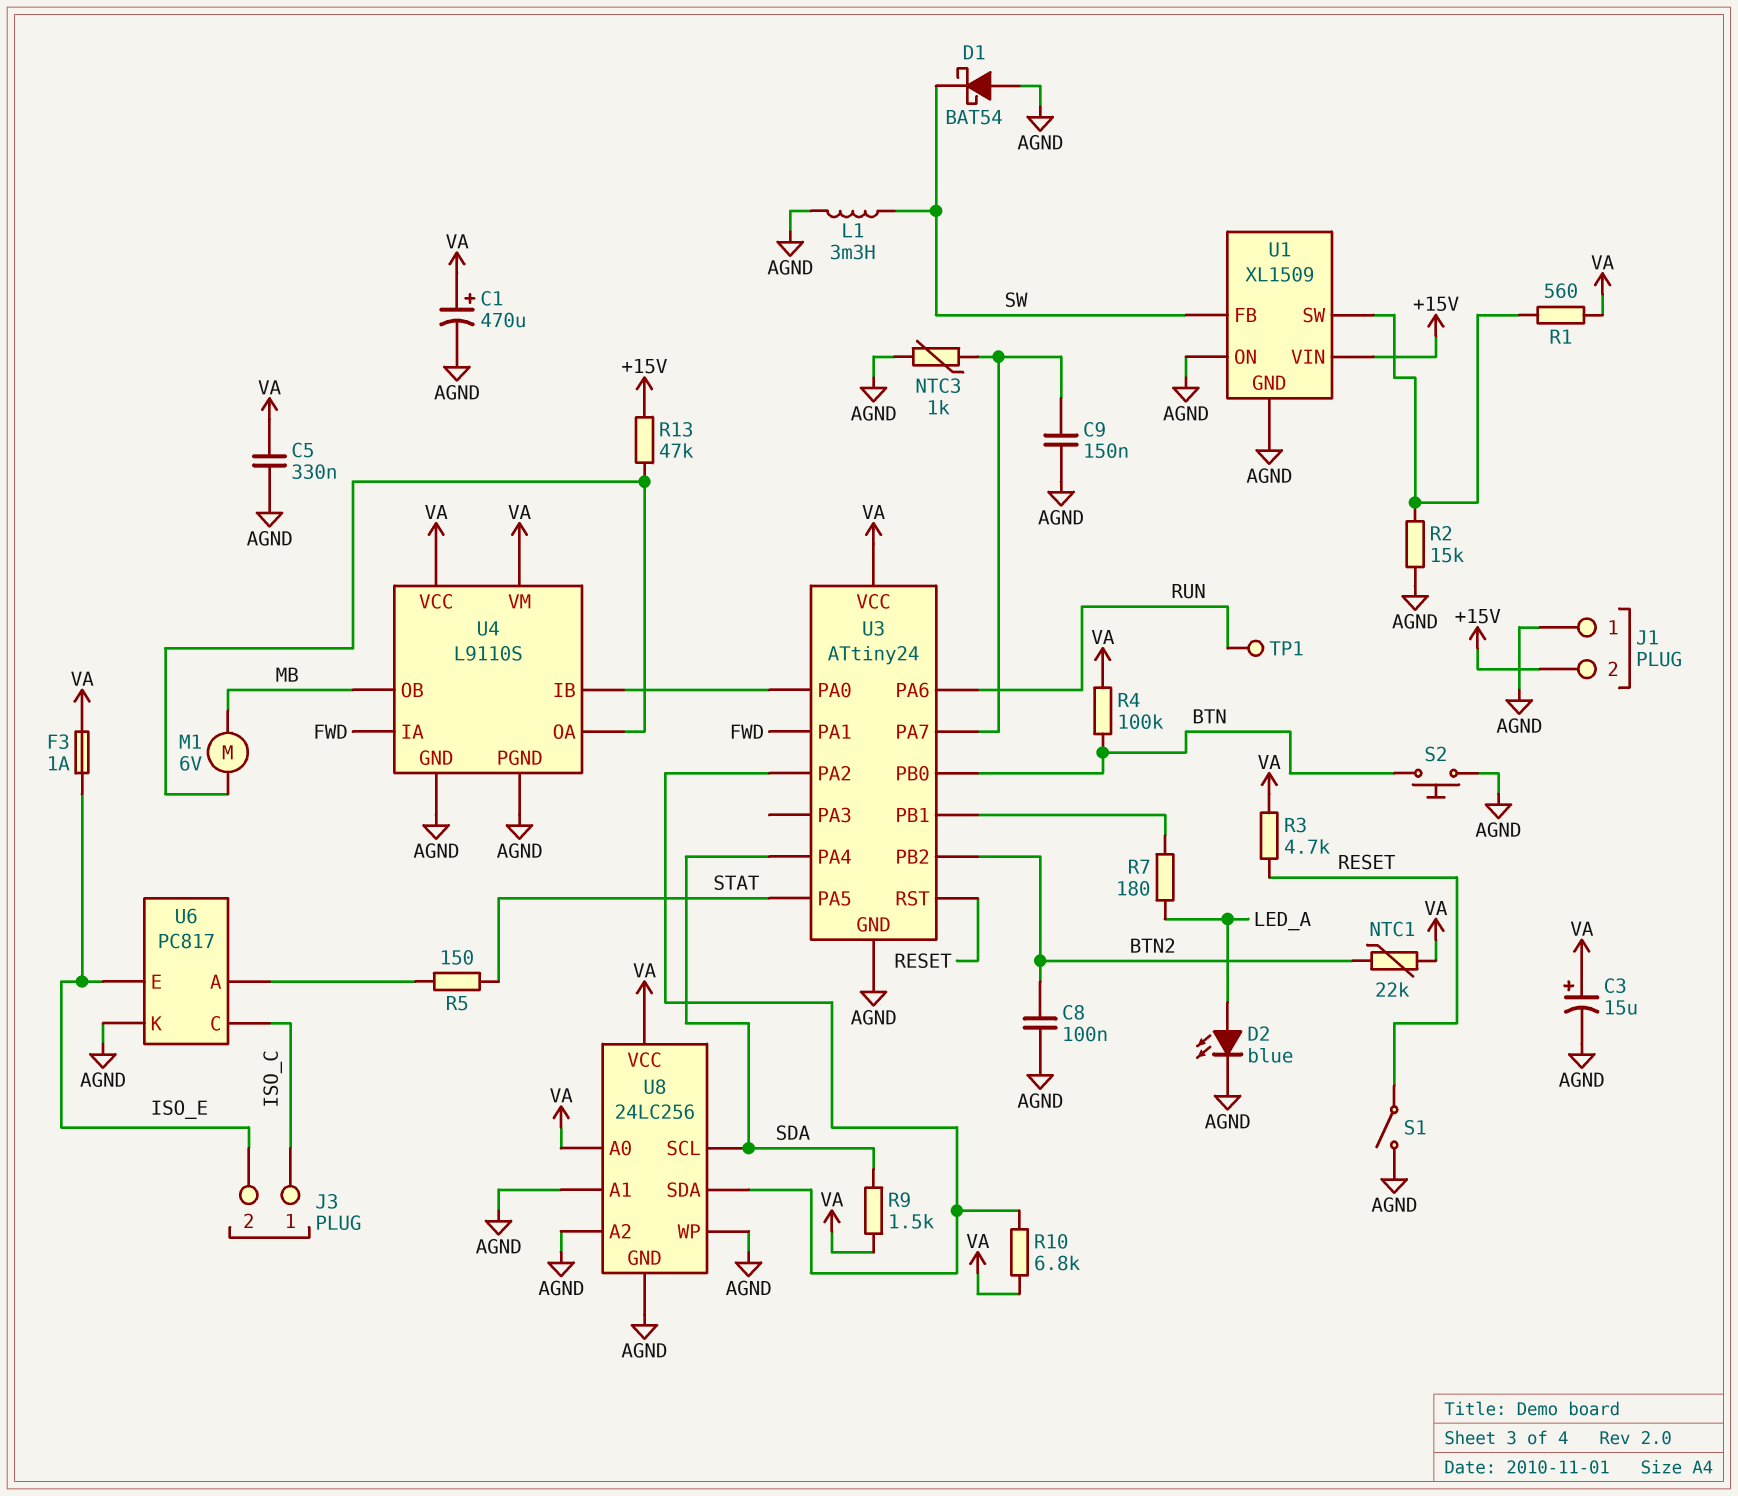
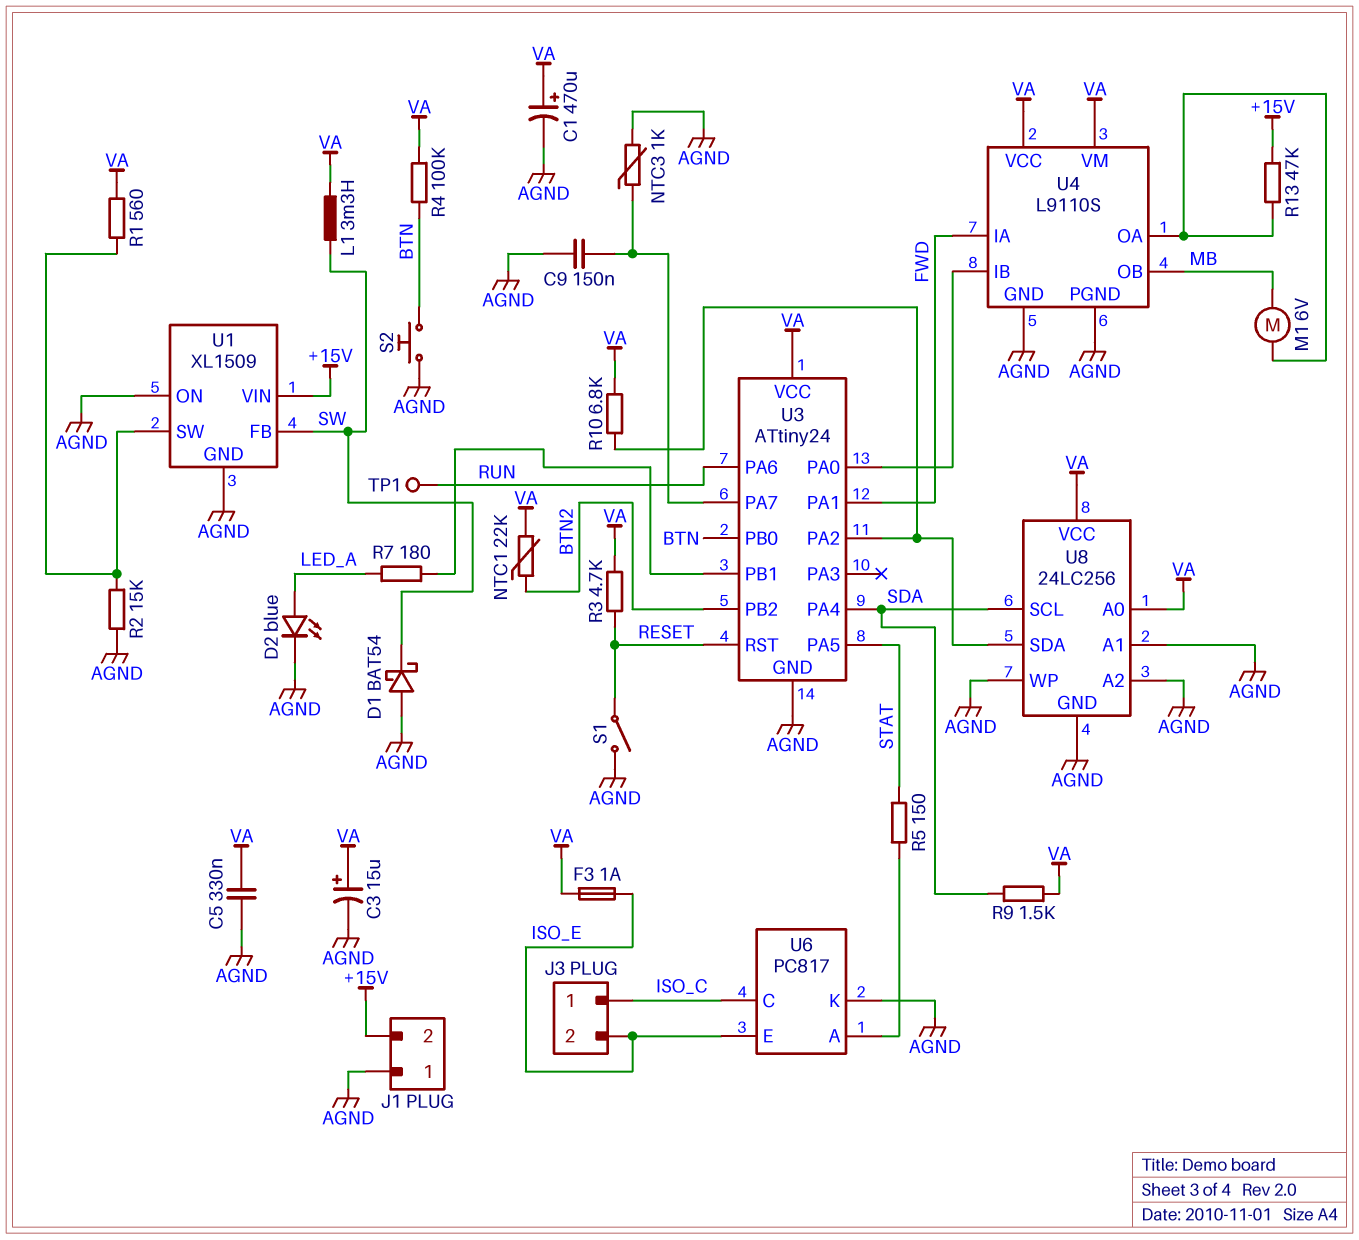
C8: 100nF (AGND, BTN2) -> none
L1: 3.3mH (AGND, SW) -> 3.3mH (SW, VA)

